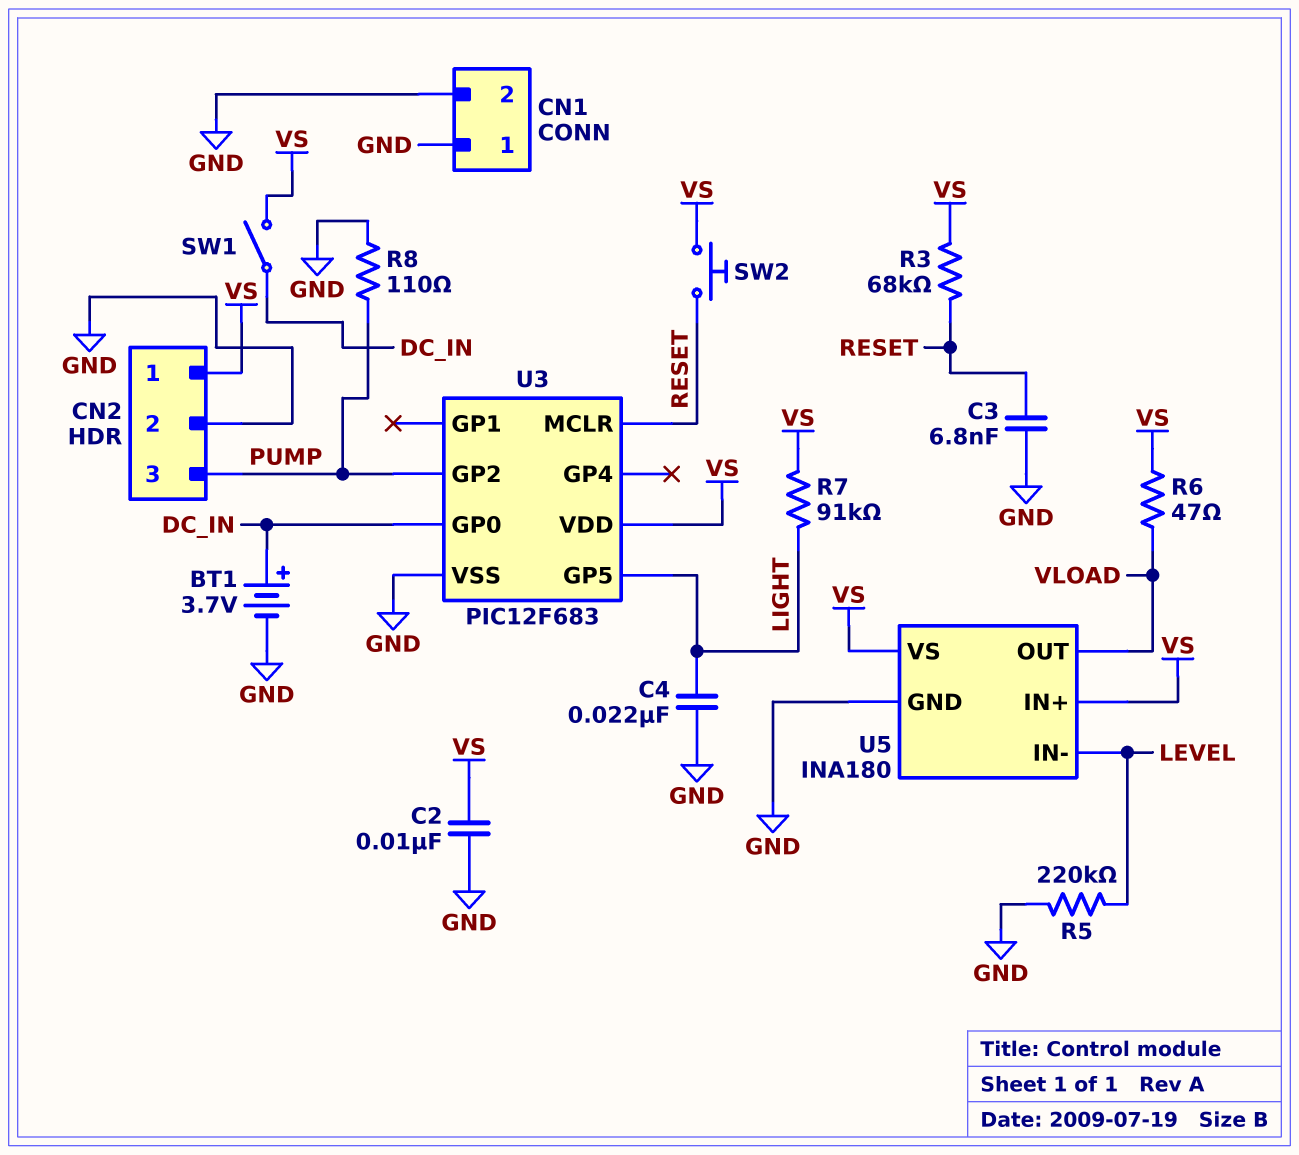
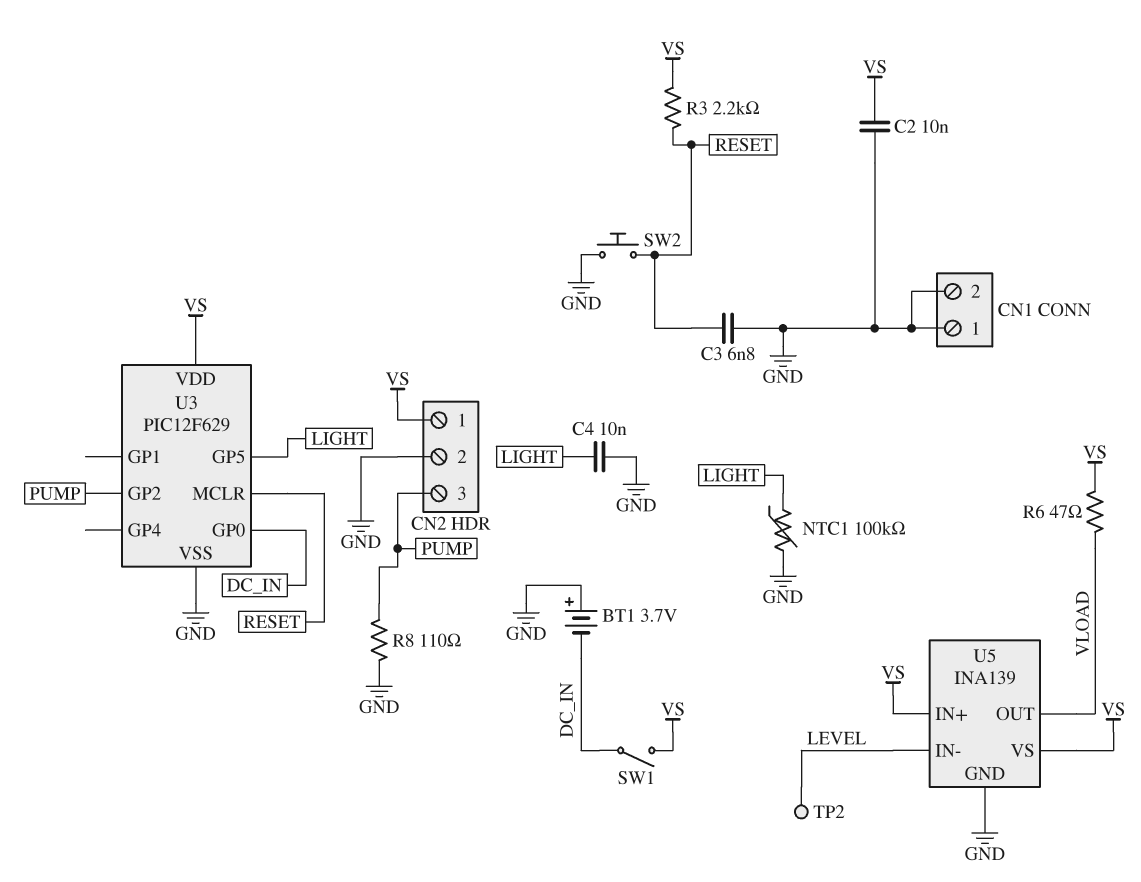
BT1: 3.7V (plus DC_IN, minus GND) -> 3.7V (plus GND, minus DC_IN)
C4: 22nF (GND, LIGHT) -> 10nF (GND, LIGHT)
NTC1: none -> 100k (GND, LIGHT)
R3: 68k (RESET, VS) -> 2.2k (RESET, VS)
R5: 220k (GND, LEVEL) -> none
R7: 91k (LIGHT, VS) -> none
SW2: button (RESET, VS) -> button (GND, RESET)
TP2: none -> test point (LEVEL)
U3: PIC12F683 -> PIC12F629
U5: INA180 -> INA139

